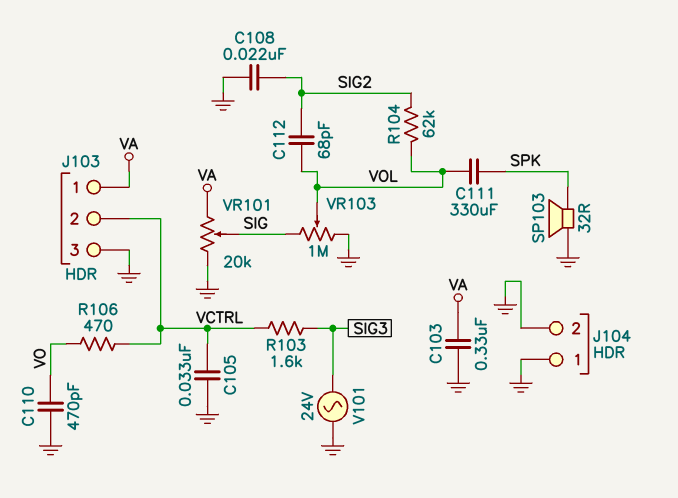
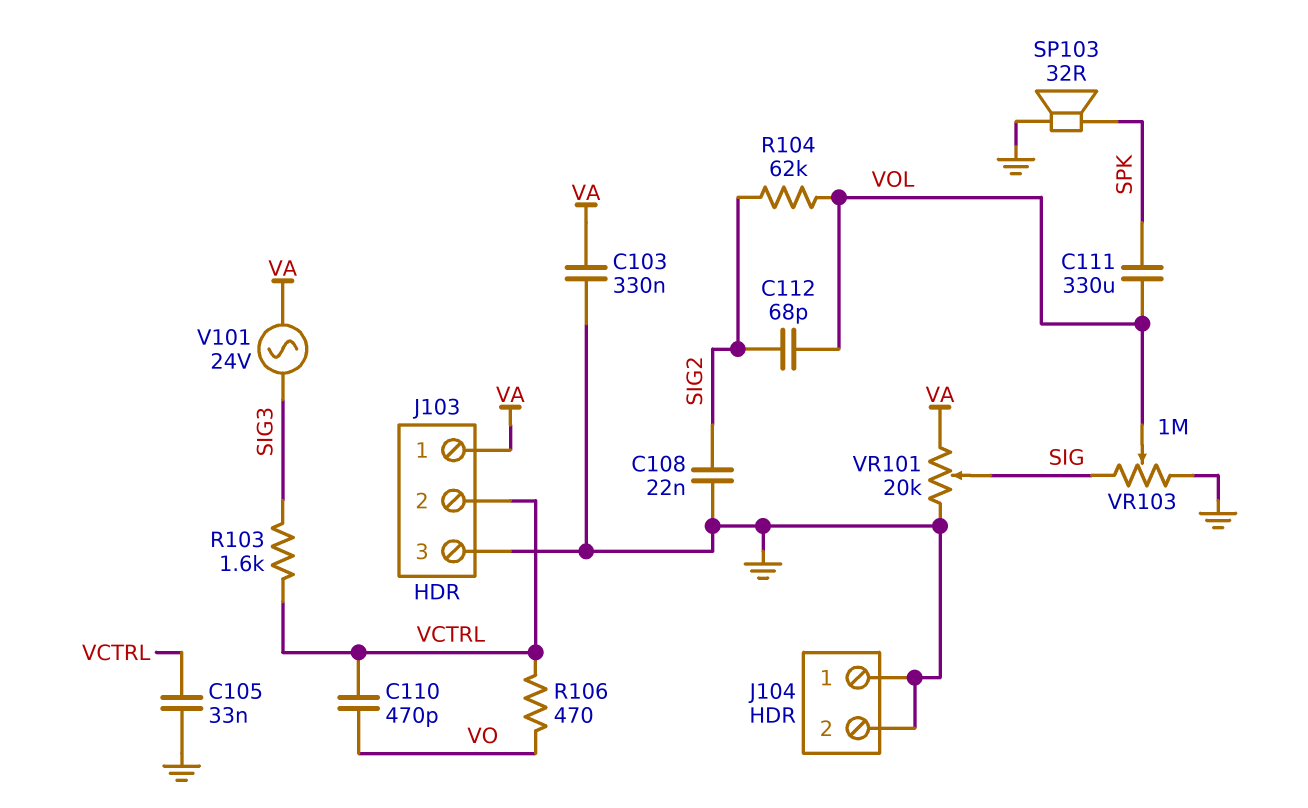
C110: 470pF (GND, VO) -> 470pF (VCTRL, VO)
V101: AC 24V (GND, SIG3) -> AC 24V (SIG3, VA)

